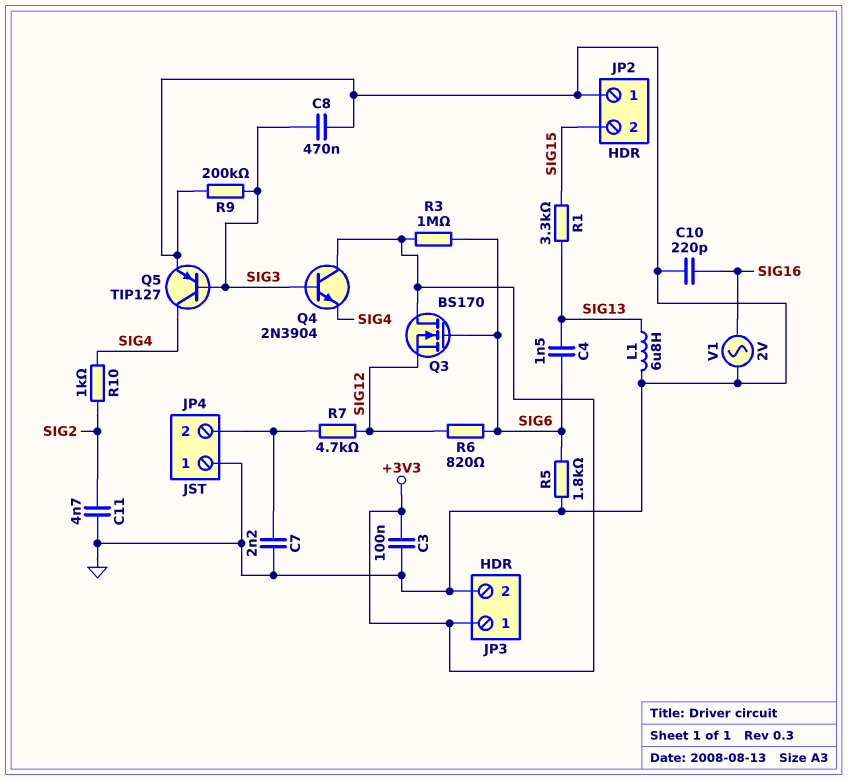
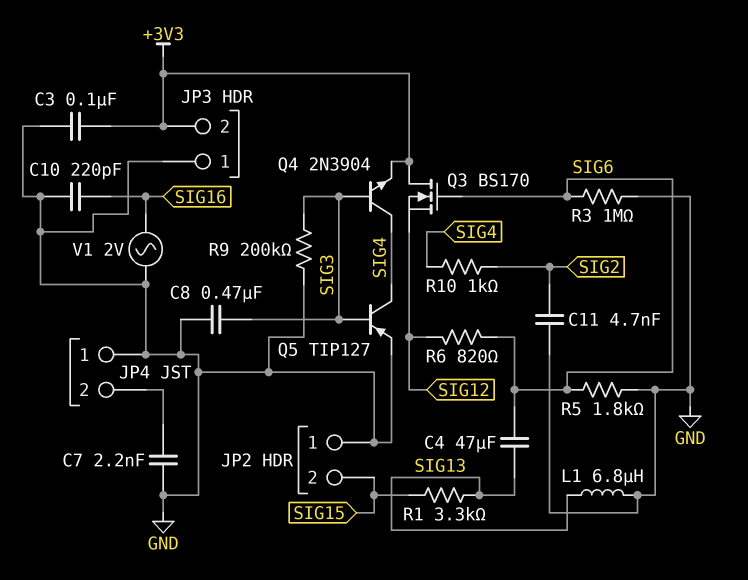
C4: 1.5nF (SIG6, SIG13) -> 47uF (SIG6, SIG13)
JP3 pin 1: +3V3 -> GND
JP3 pin 2: GND -> +3V3
Q4: NPN 2N3904 (B SIG3, C +3V3, E SIG4) -> NPN 2N3904 (B SIG3, C SIG4, E +3V3)
R3: 1M (+3V3, SIG6) -> 1M (GND, SIG6)
R7: 4.7k (JP4/2, SIG12) -> none

